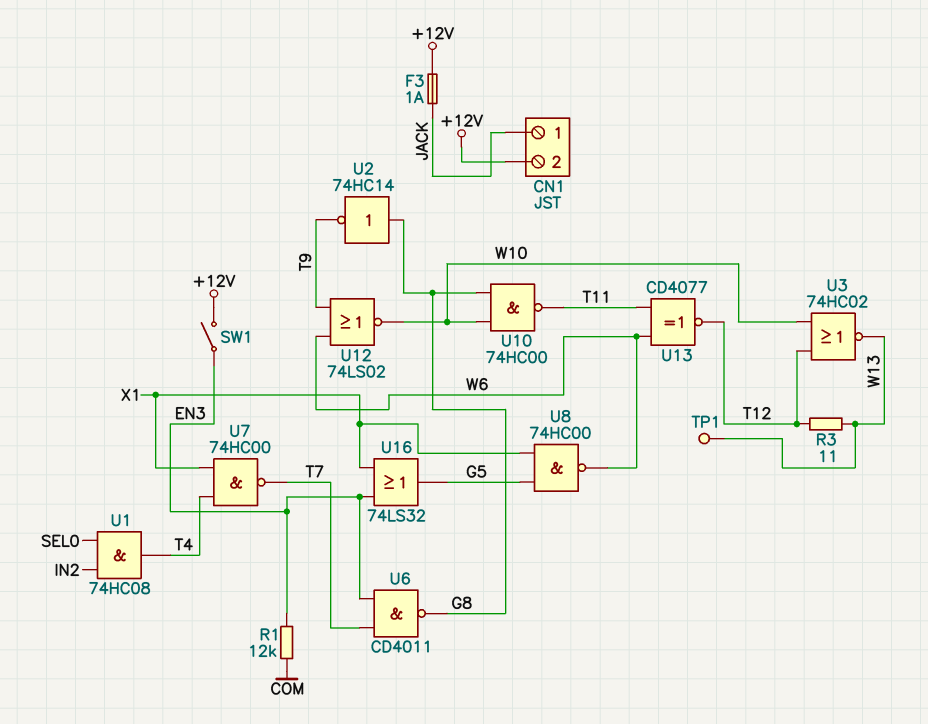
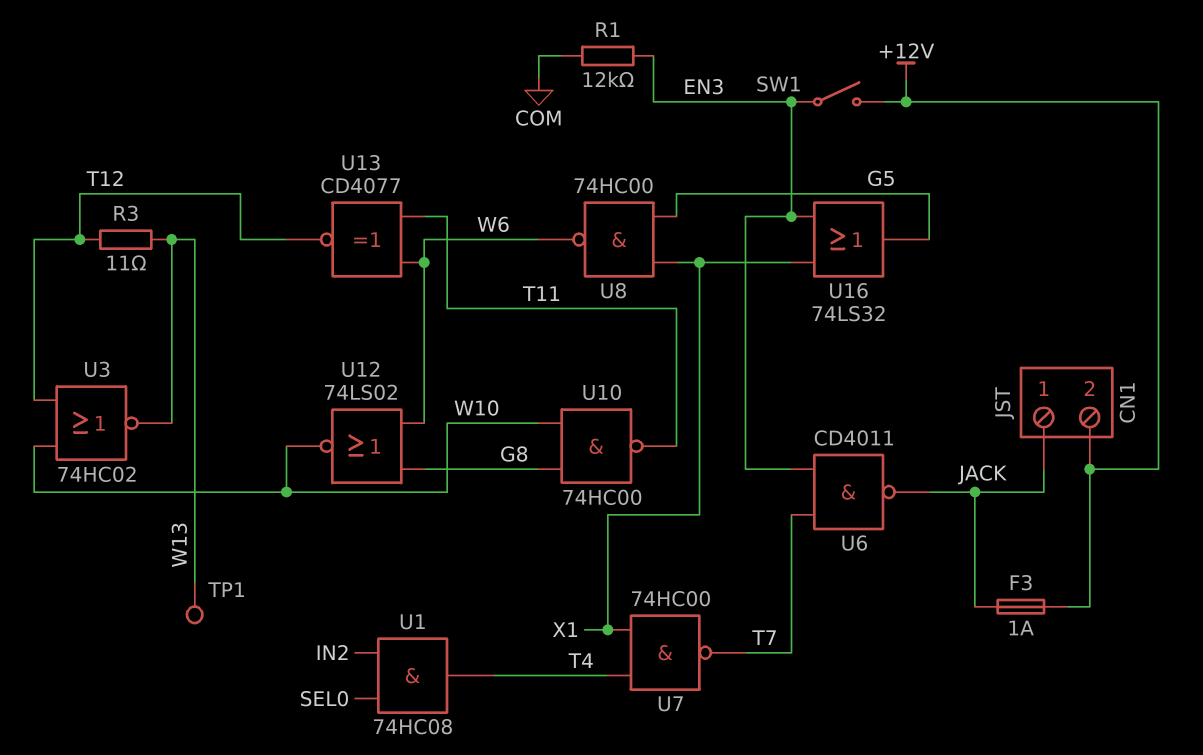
U2: NOT 74HC14 (in G8, out T9) -> none
U6: NAND CD4011 (in EN3, in T7, out G8) -> NAND CD4011 (in EN3, in T7, out JACK)
U12: NOR 74LS02 (in T9, in W6, out W10) -> NOR 74LS02 (in G8, in W6, out W10)

